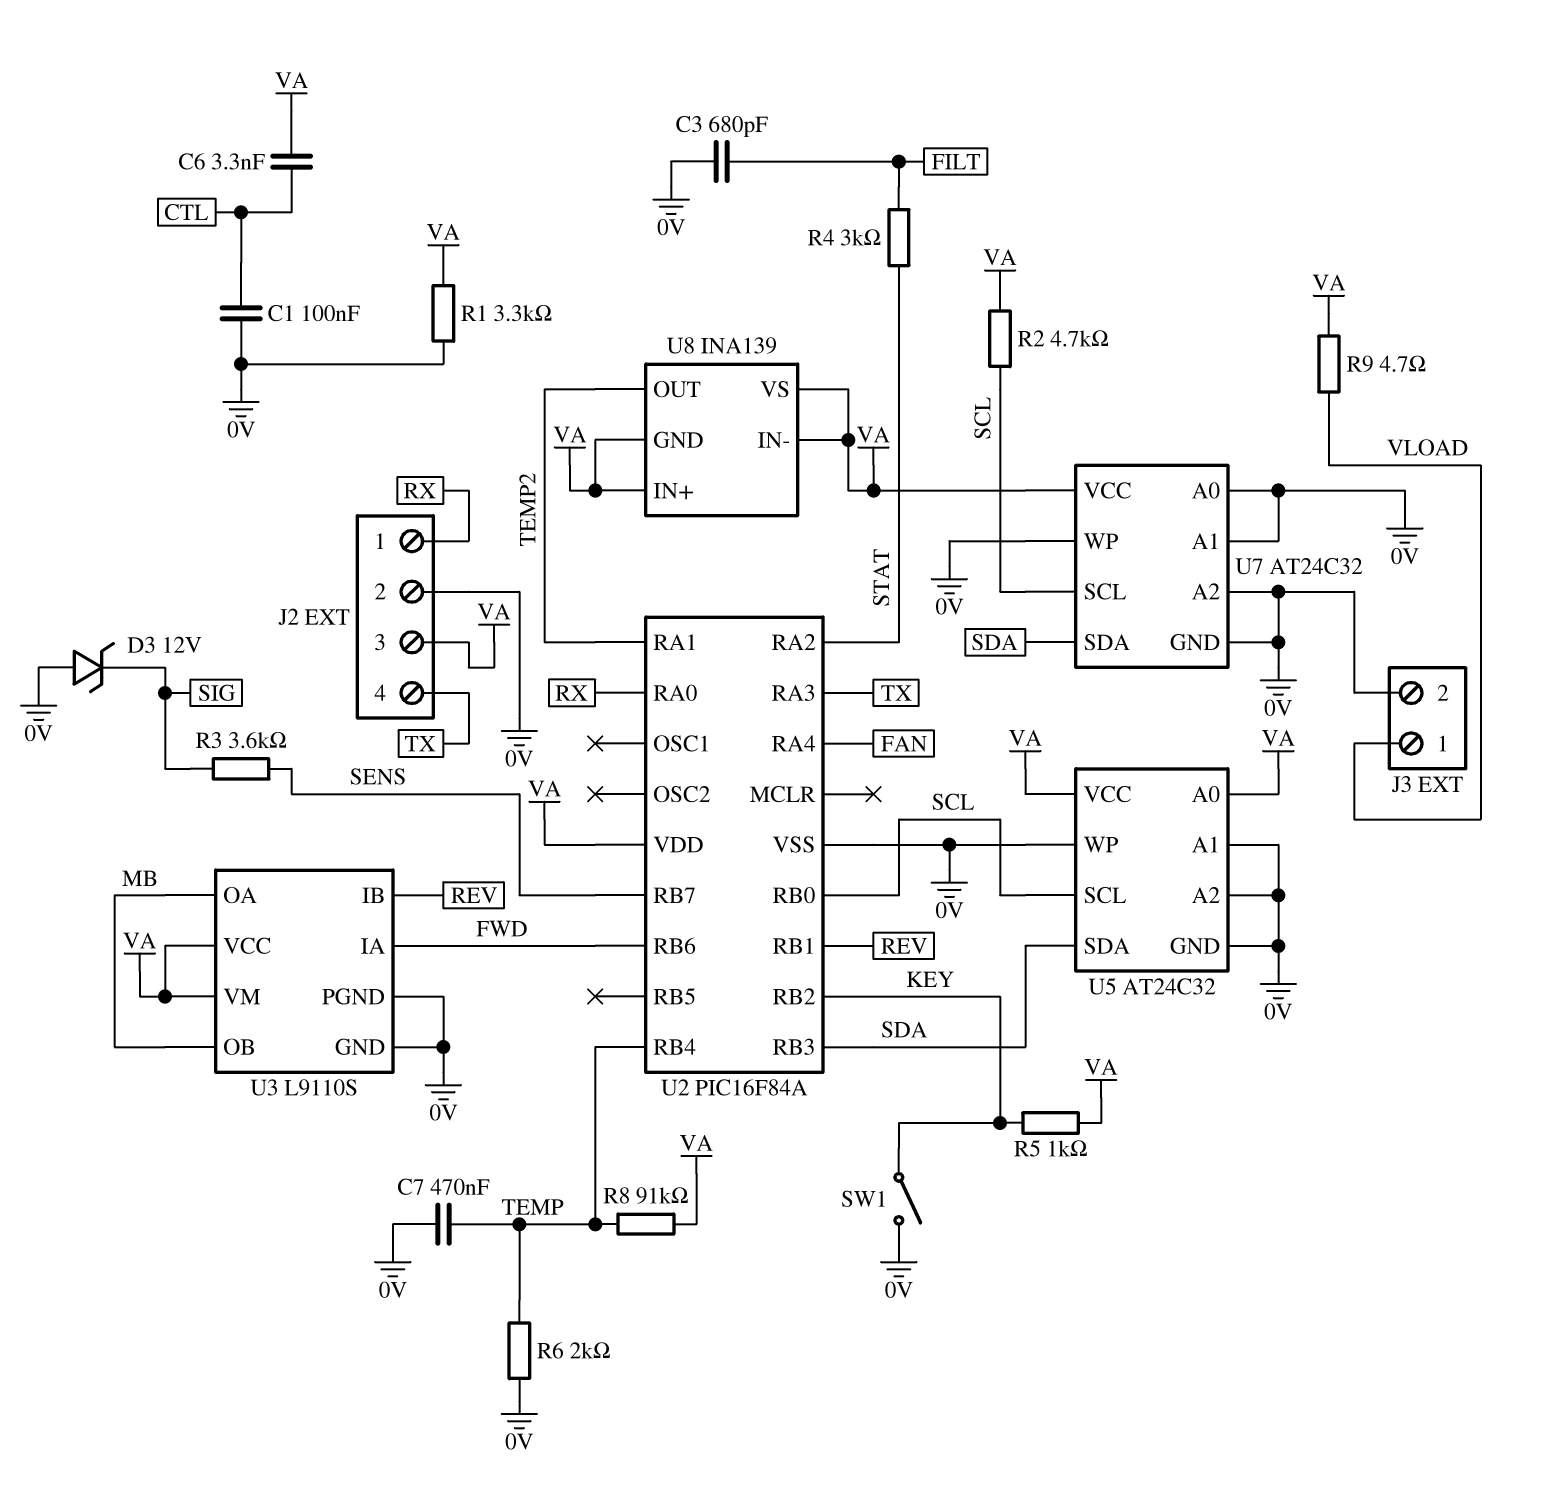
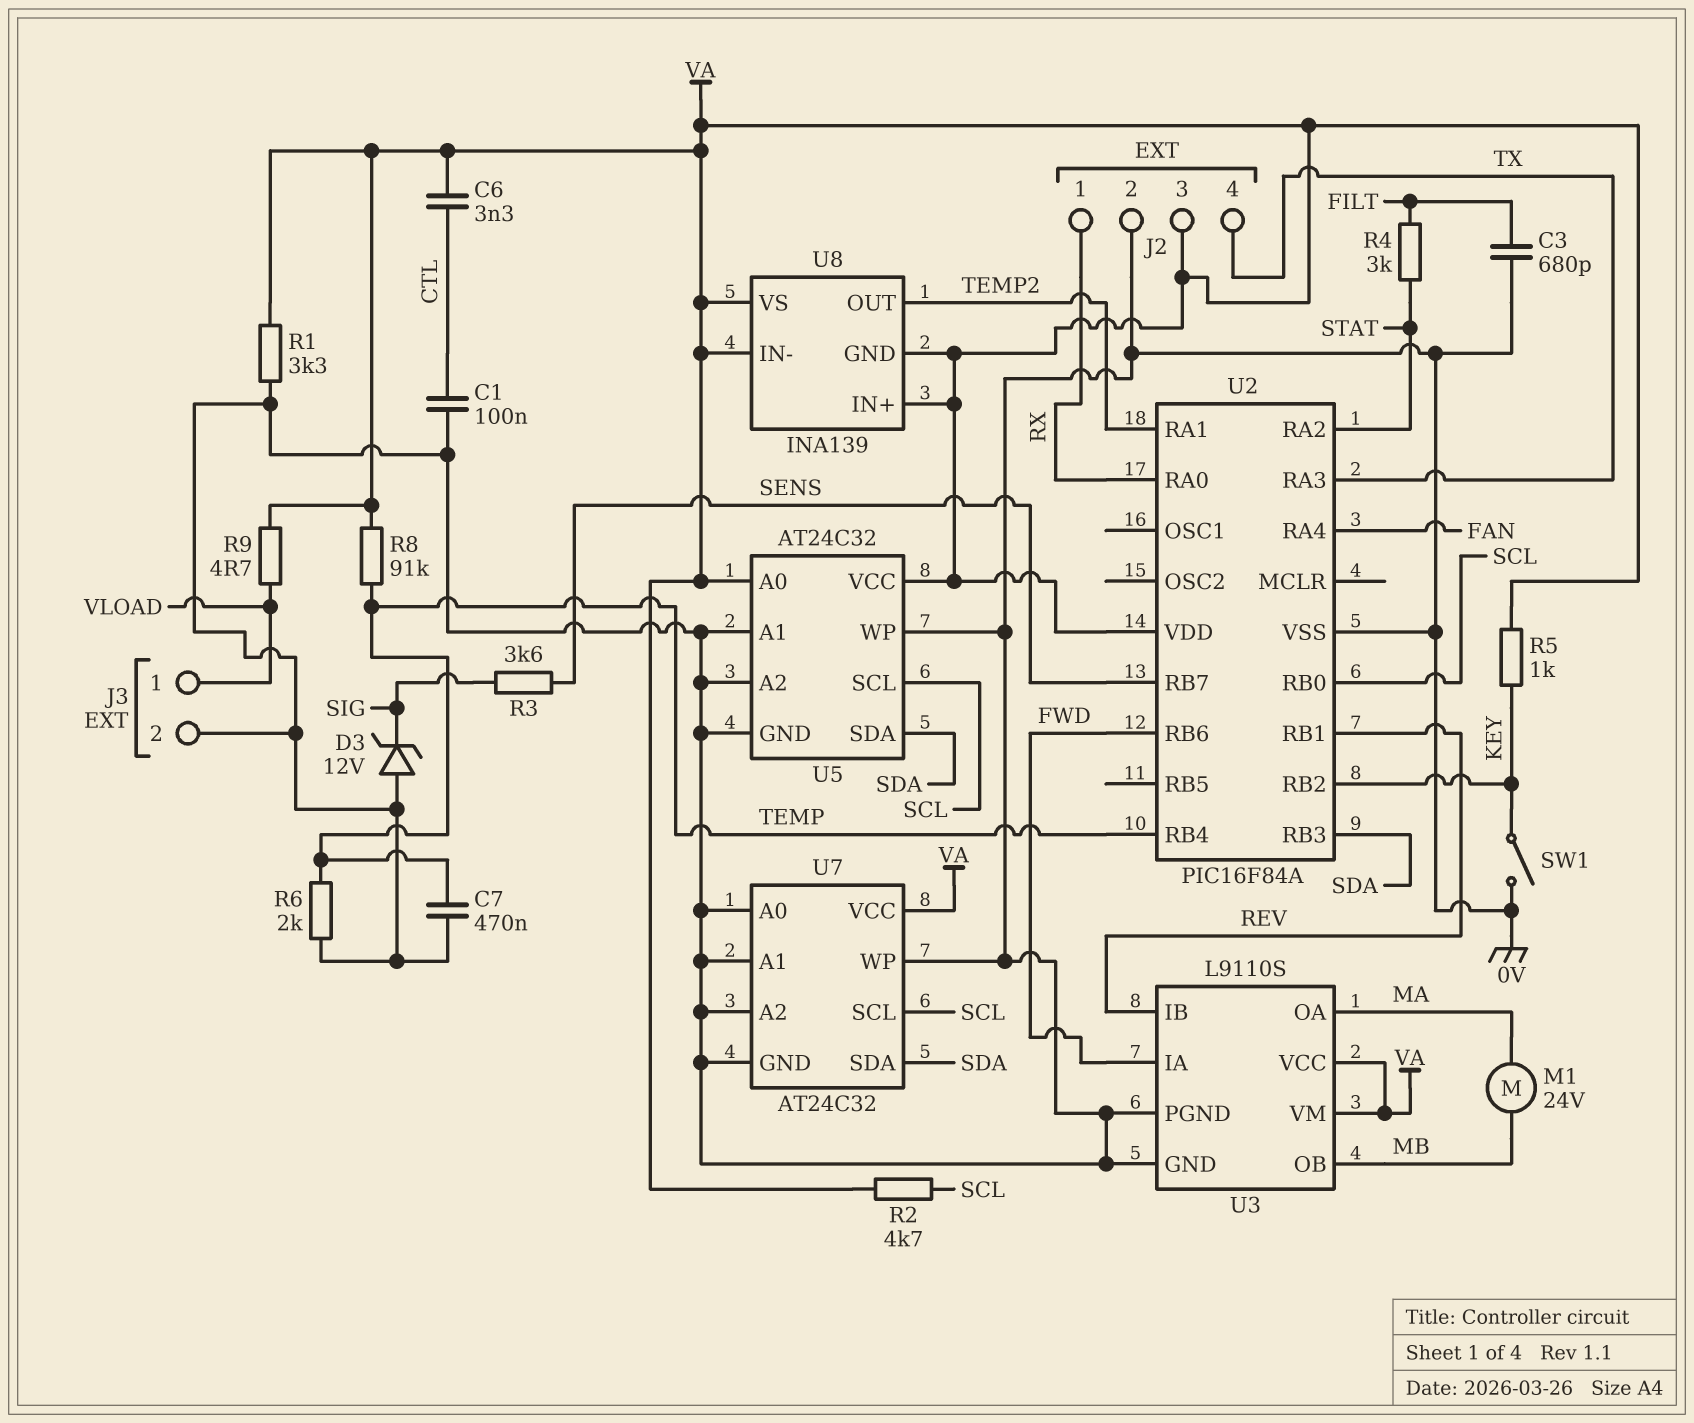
M1: none -> motor 24V (MA, MB)
U3 pin OA: MB -> MA

